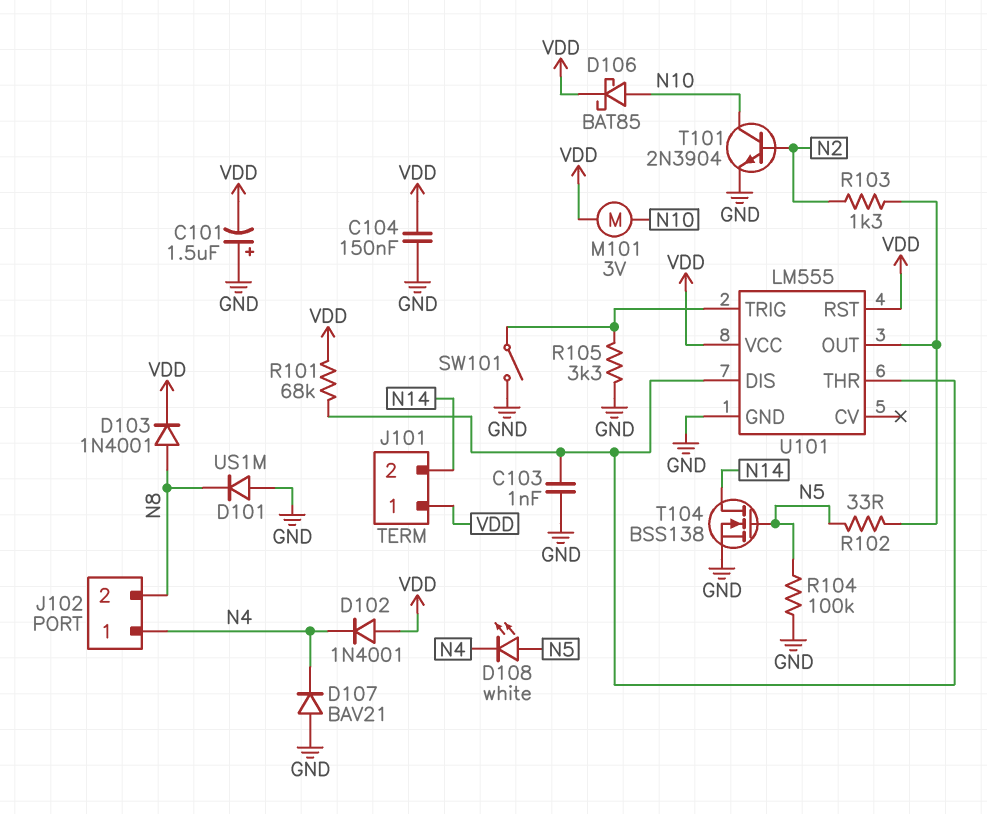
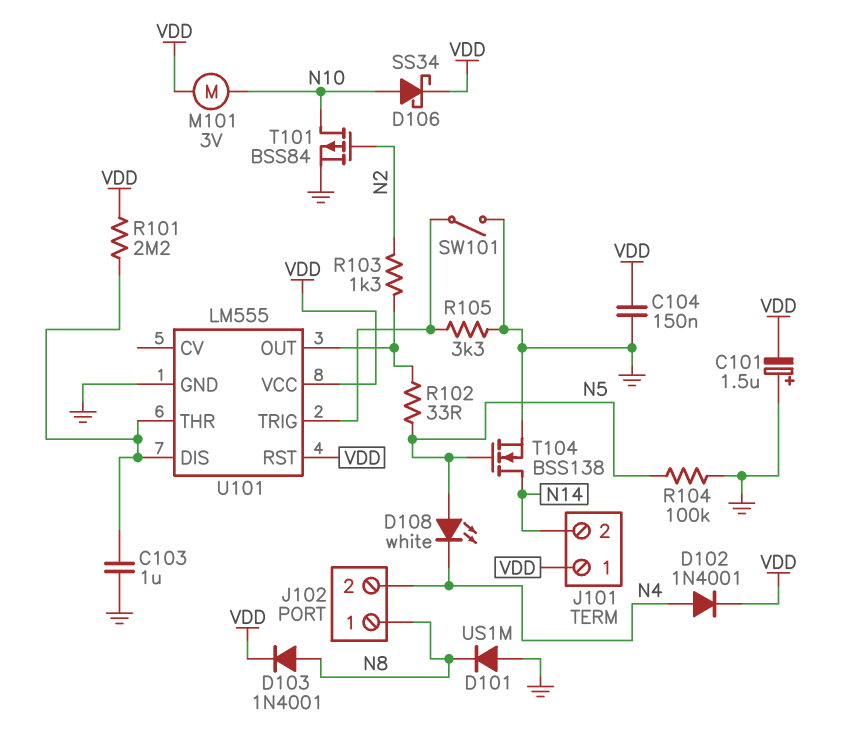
C103: 1nF (GND, U101/DIS) -> 1uF (GND, U101/DIS)
D102: diode 1N4001 (A VDD, K N4) -> diode 1N4001 (A N4, K VDD)
D106: schottky BAT85 (A N10, K VDD) -> schottky SS34 (A N10, K VDD)
D107: diode BAV21 (A GND, K N4) -> none
J102 pin 1: N4 -> N8
J102 pin 2: N8 -> N4
R101: 68k (U101/DIS, VDD) -> 2.2M (U101/DIS, VDD)
T101: NPN 2N3904 (B N2, C N10, E GND) -> PMOS BSS84 (G N2, D N10, S GND)

